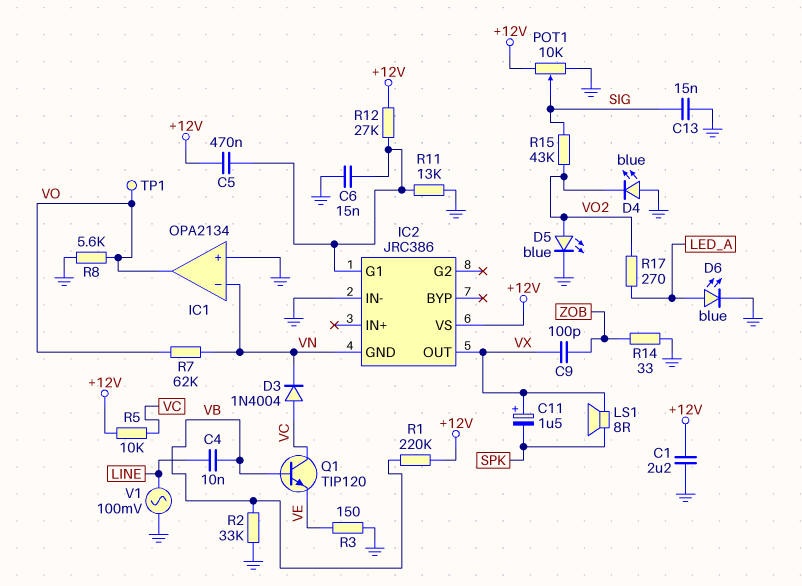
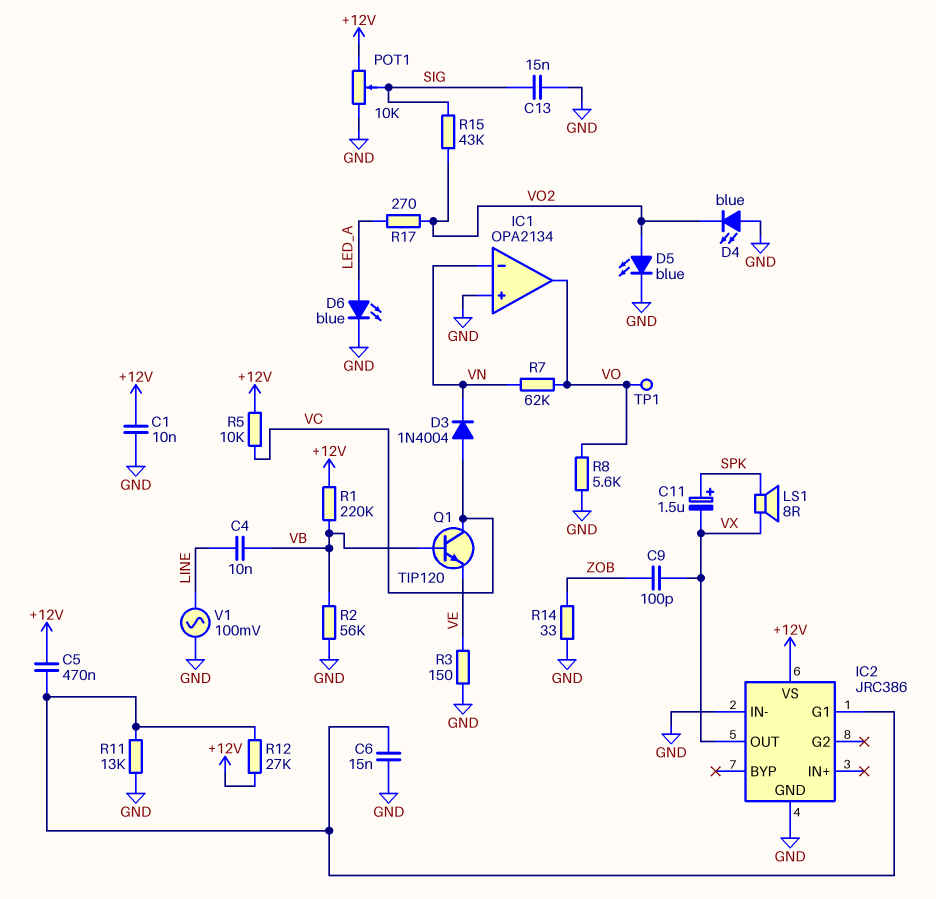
C1: 2.2uF (+12V, GND) -> 10nF (+12V, GND)
C11: 1.5uF (plus VX, minus SPK) -> 1.5uF (plus SPK, minus VX)
IC2 pin GND: VN -> GND
R2: 33k (GND, VB) -> 56k (GND, VB)

